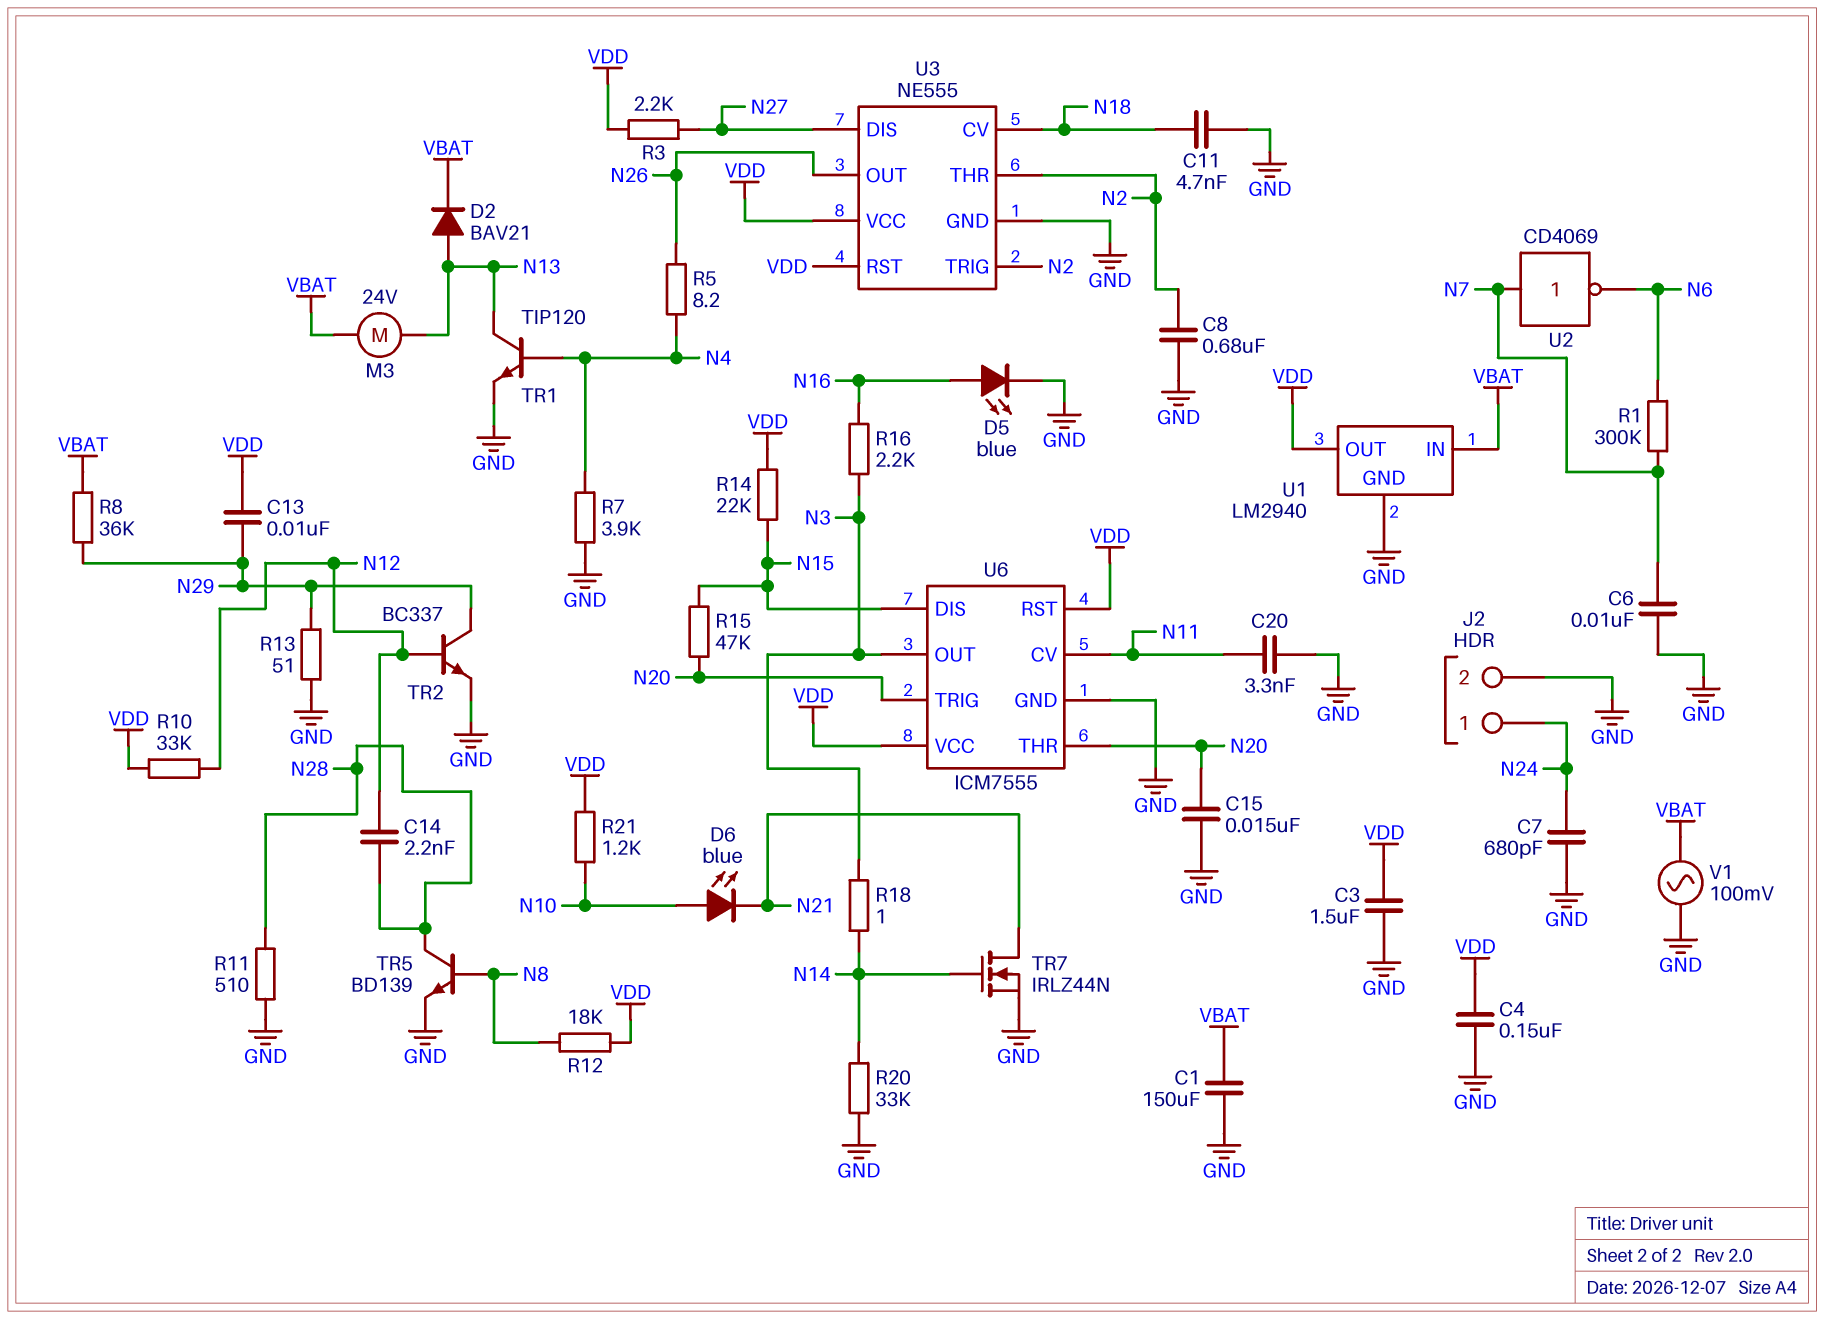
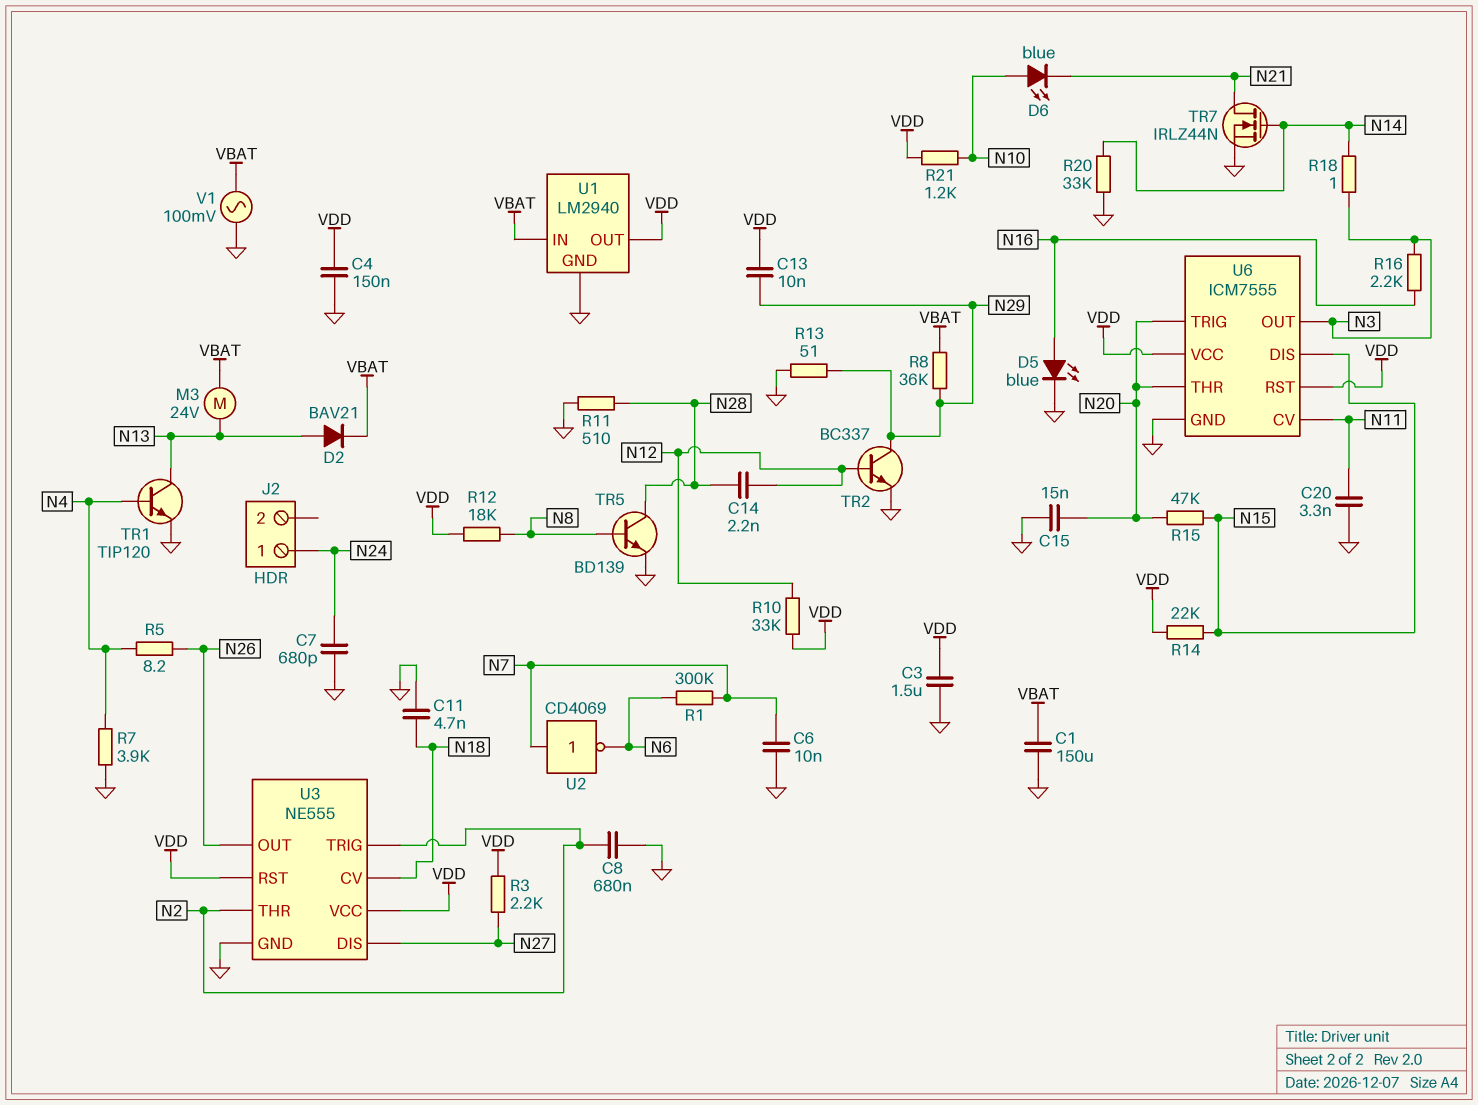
J2 pin 2: GND -> none

